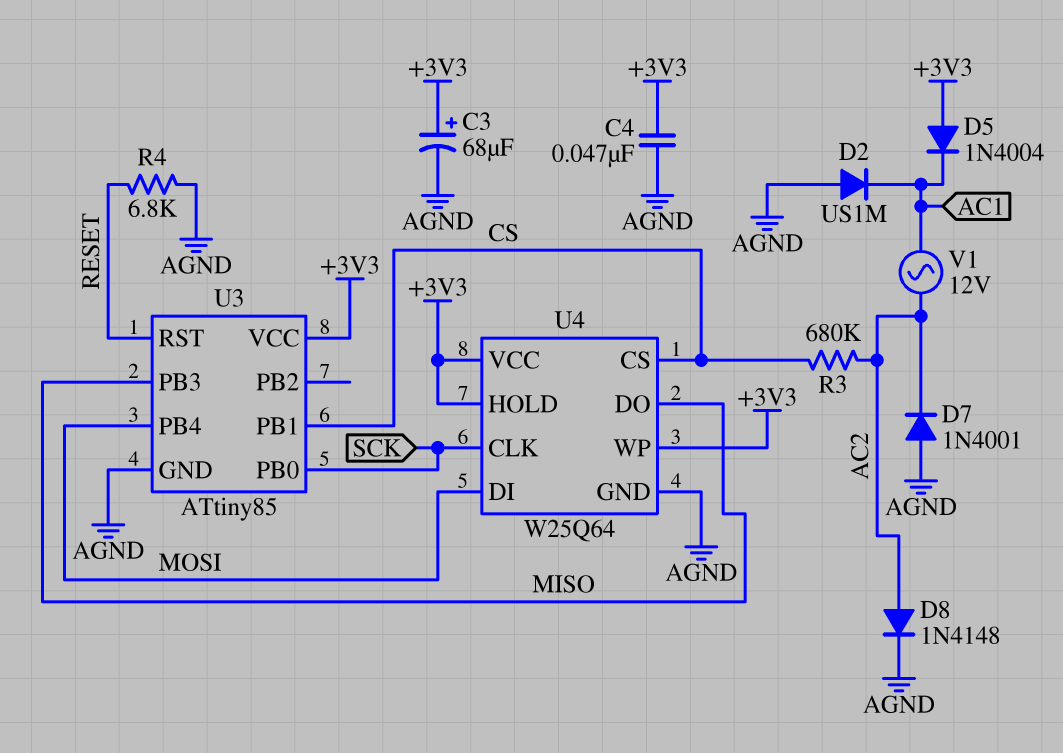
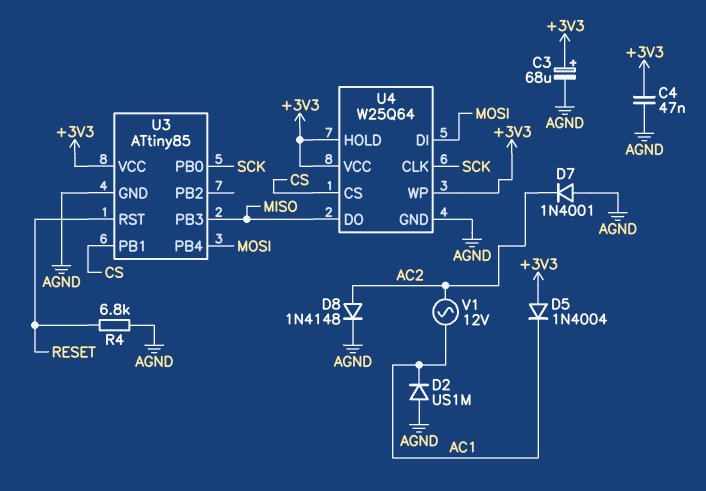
R3: 680k (AC2, CS) -> none

